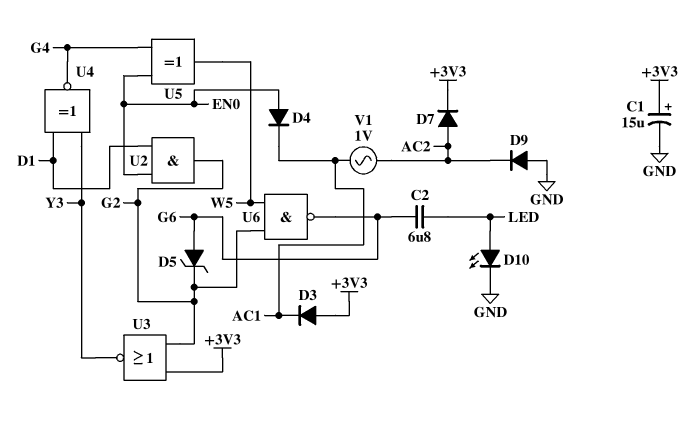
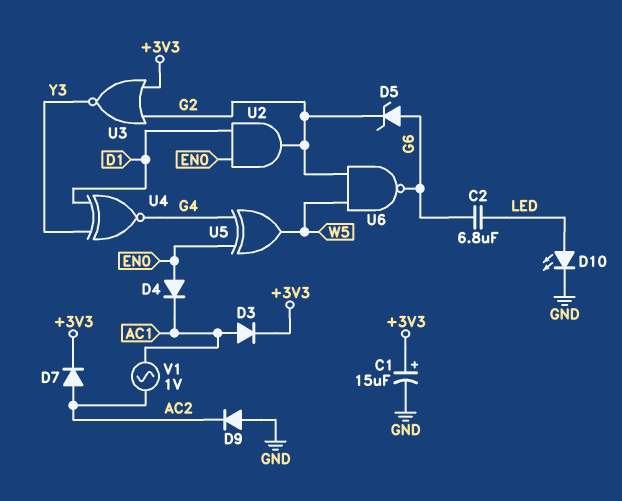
D3: diode (A +3V3, K AC1) -> diode (A AC1, K +3V3)

